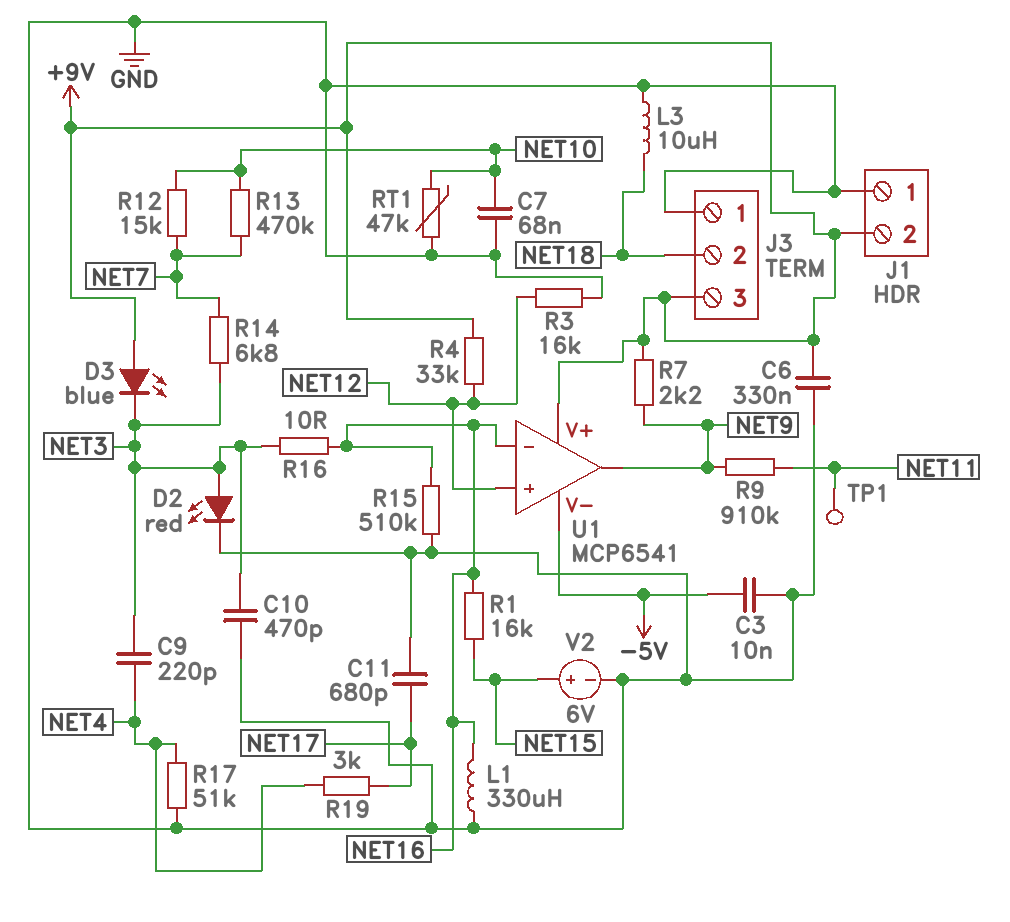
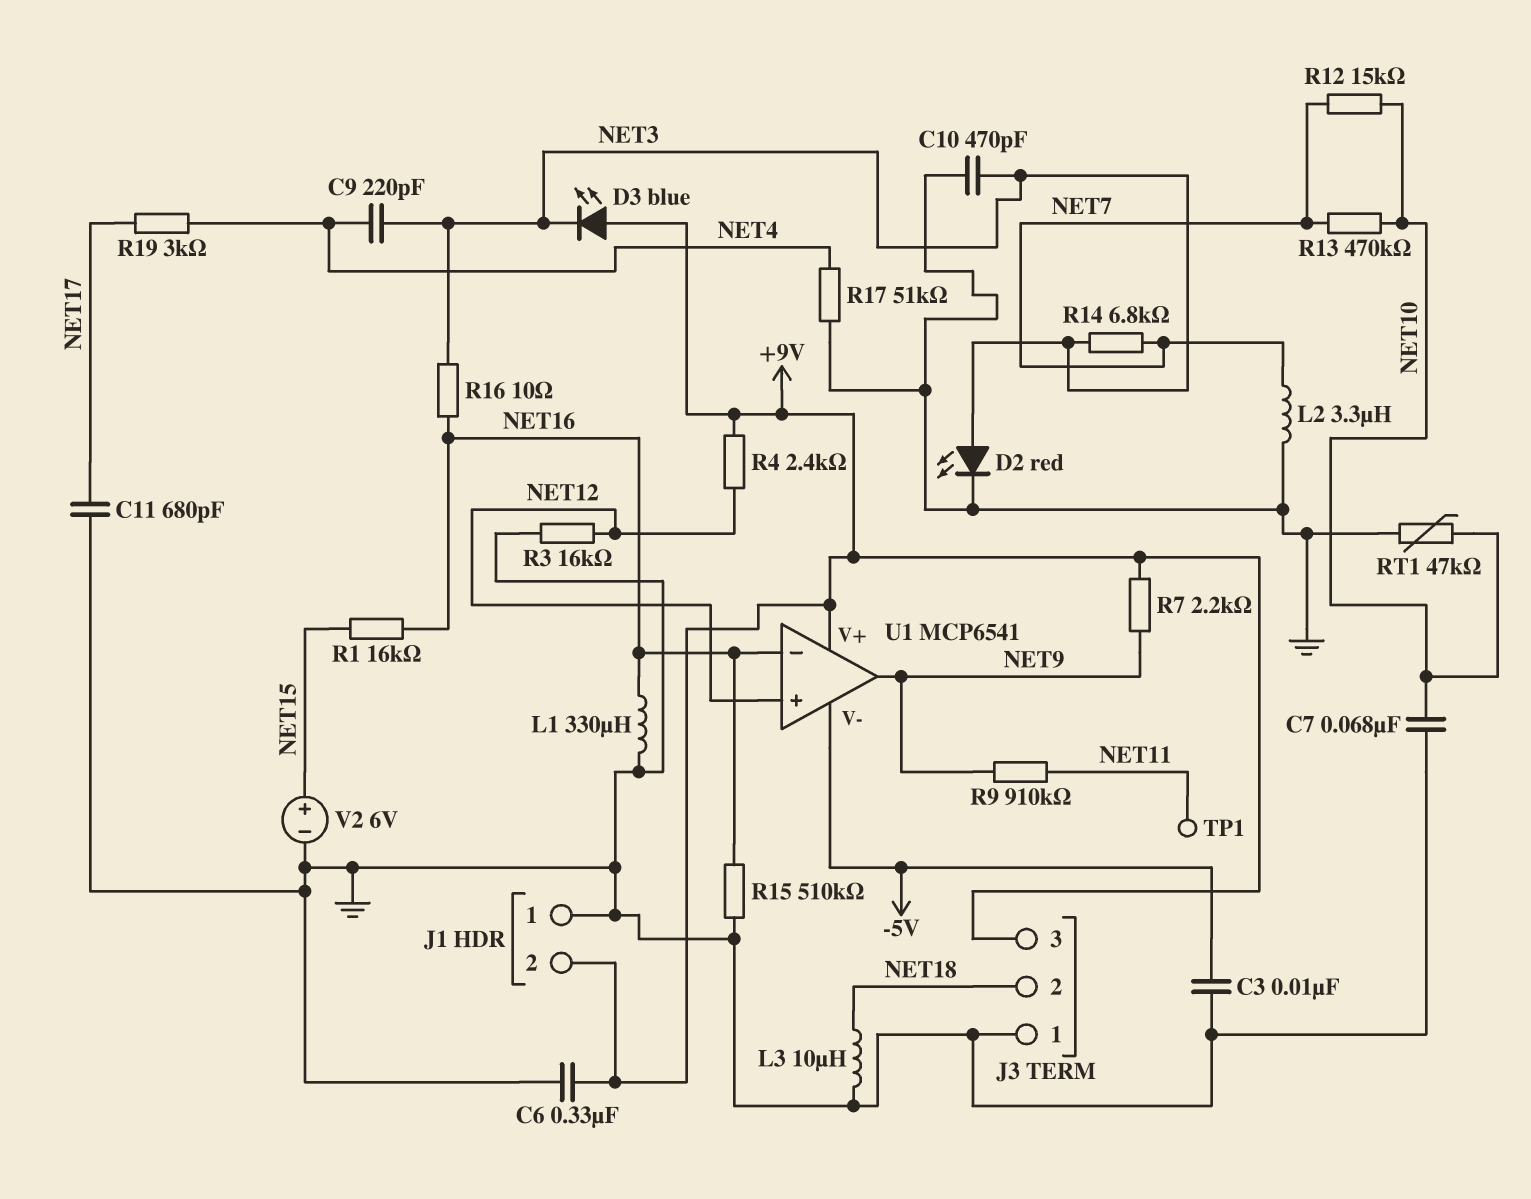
L2: none -> 3.3uH (GND, NET7)
R4: 33k (+9V, NET12) -> 2.4k (+9V, NET12)

